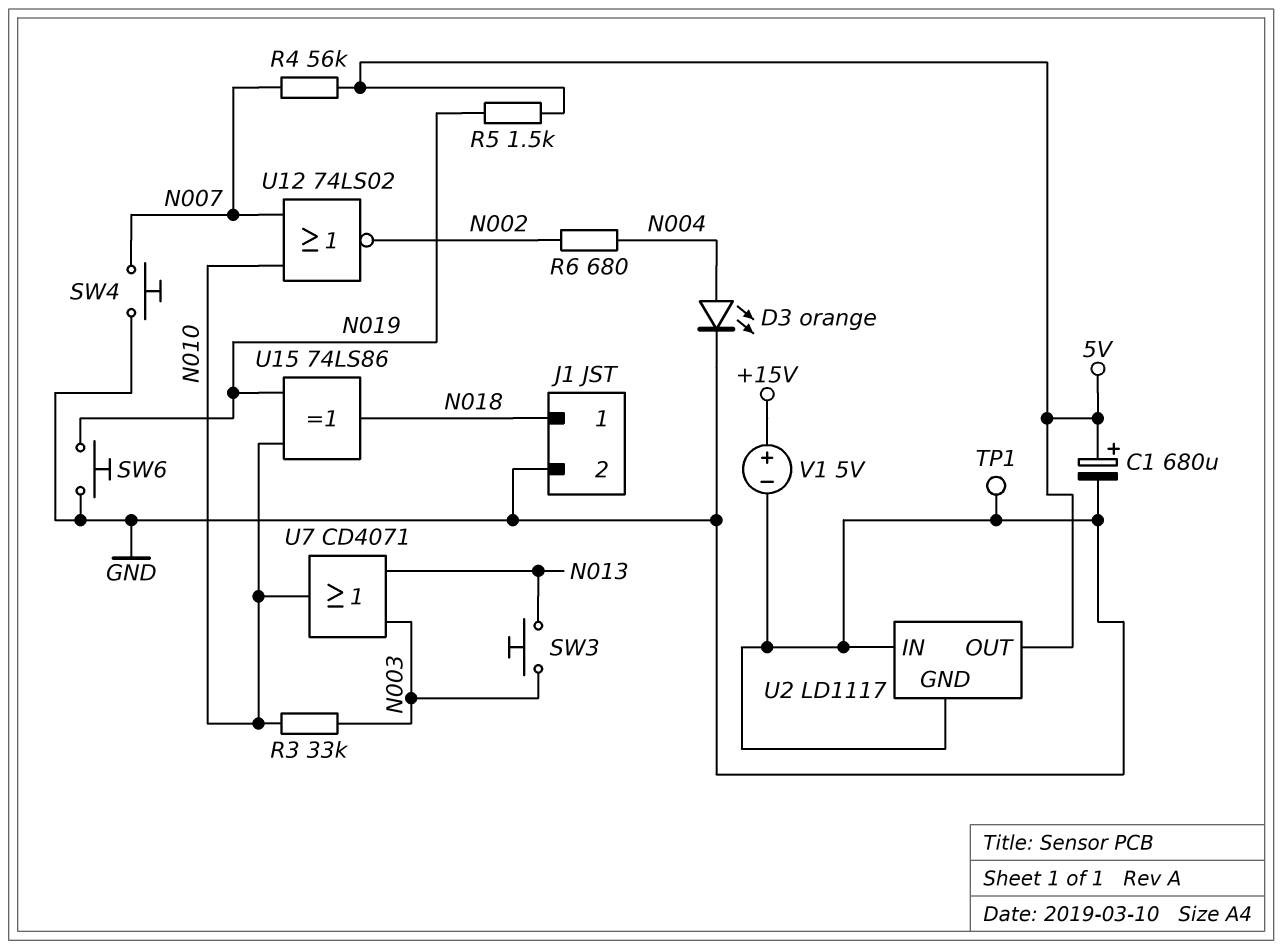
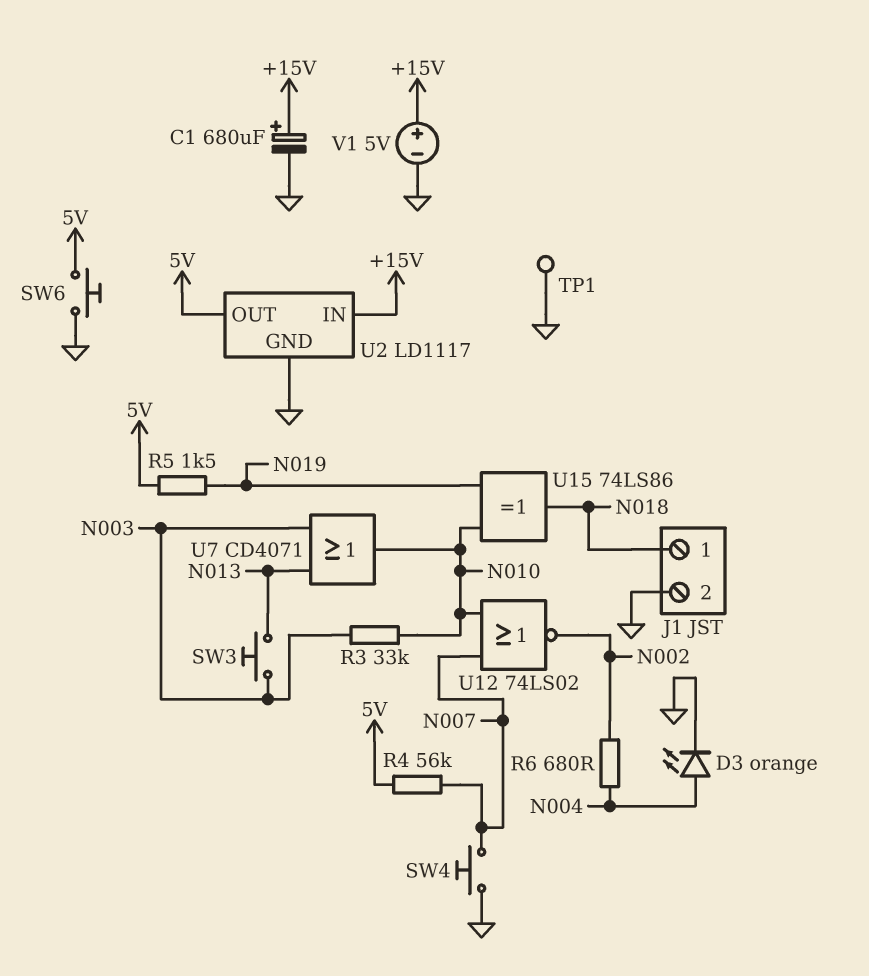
C1: 680uF (plus 5V, minus GND) -> 680uF (plus +15V, minus GND)
SW6: button (GND, N019) -> button (5V, GND)
U2 pin IN: GND -> +15V

